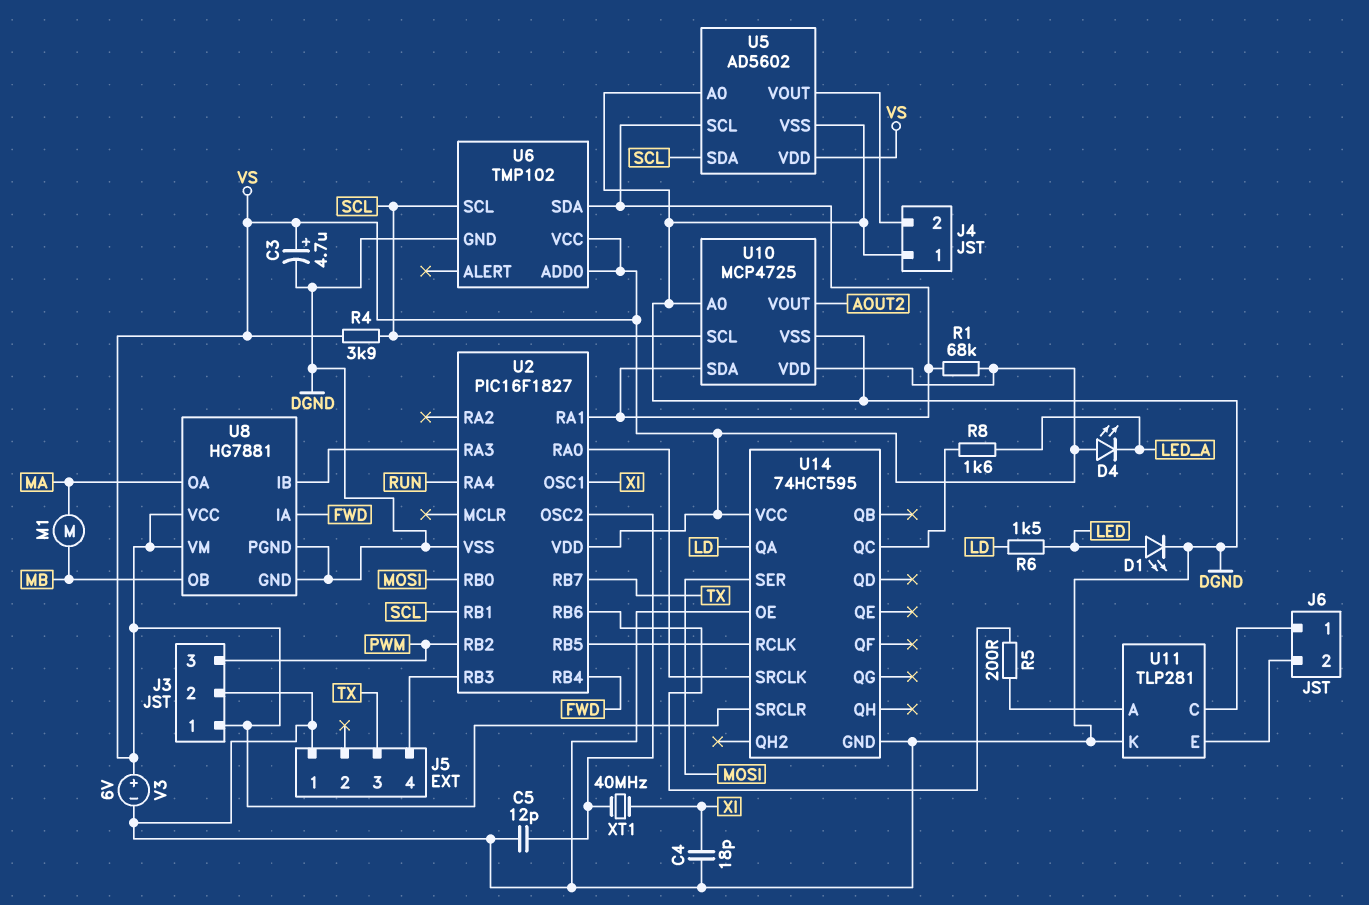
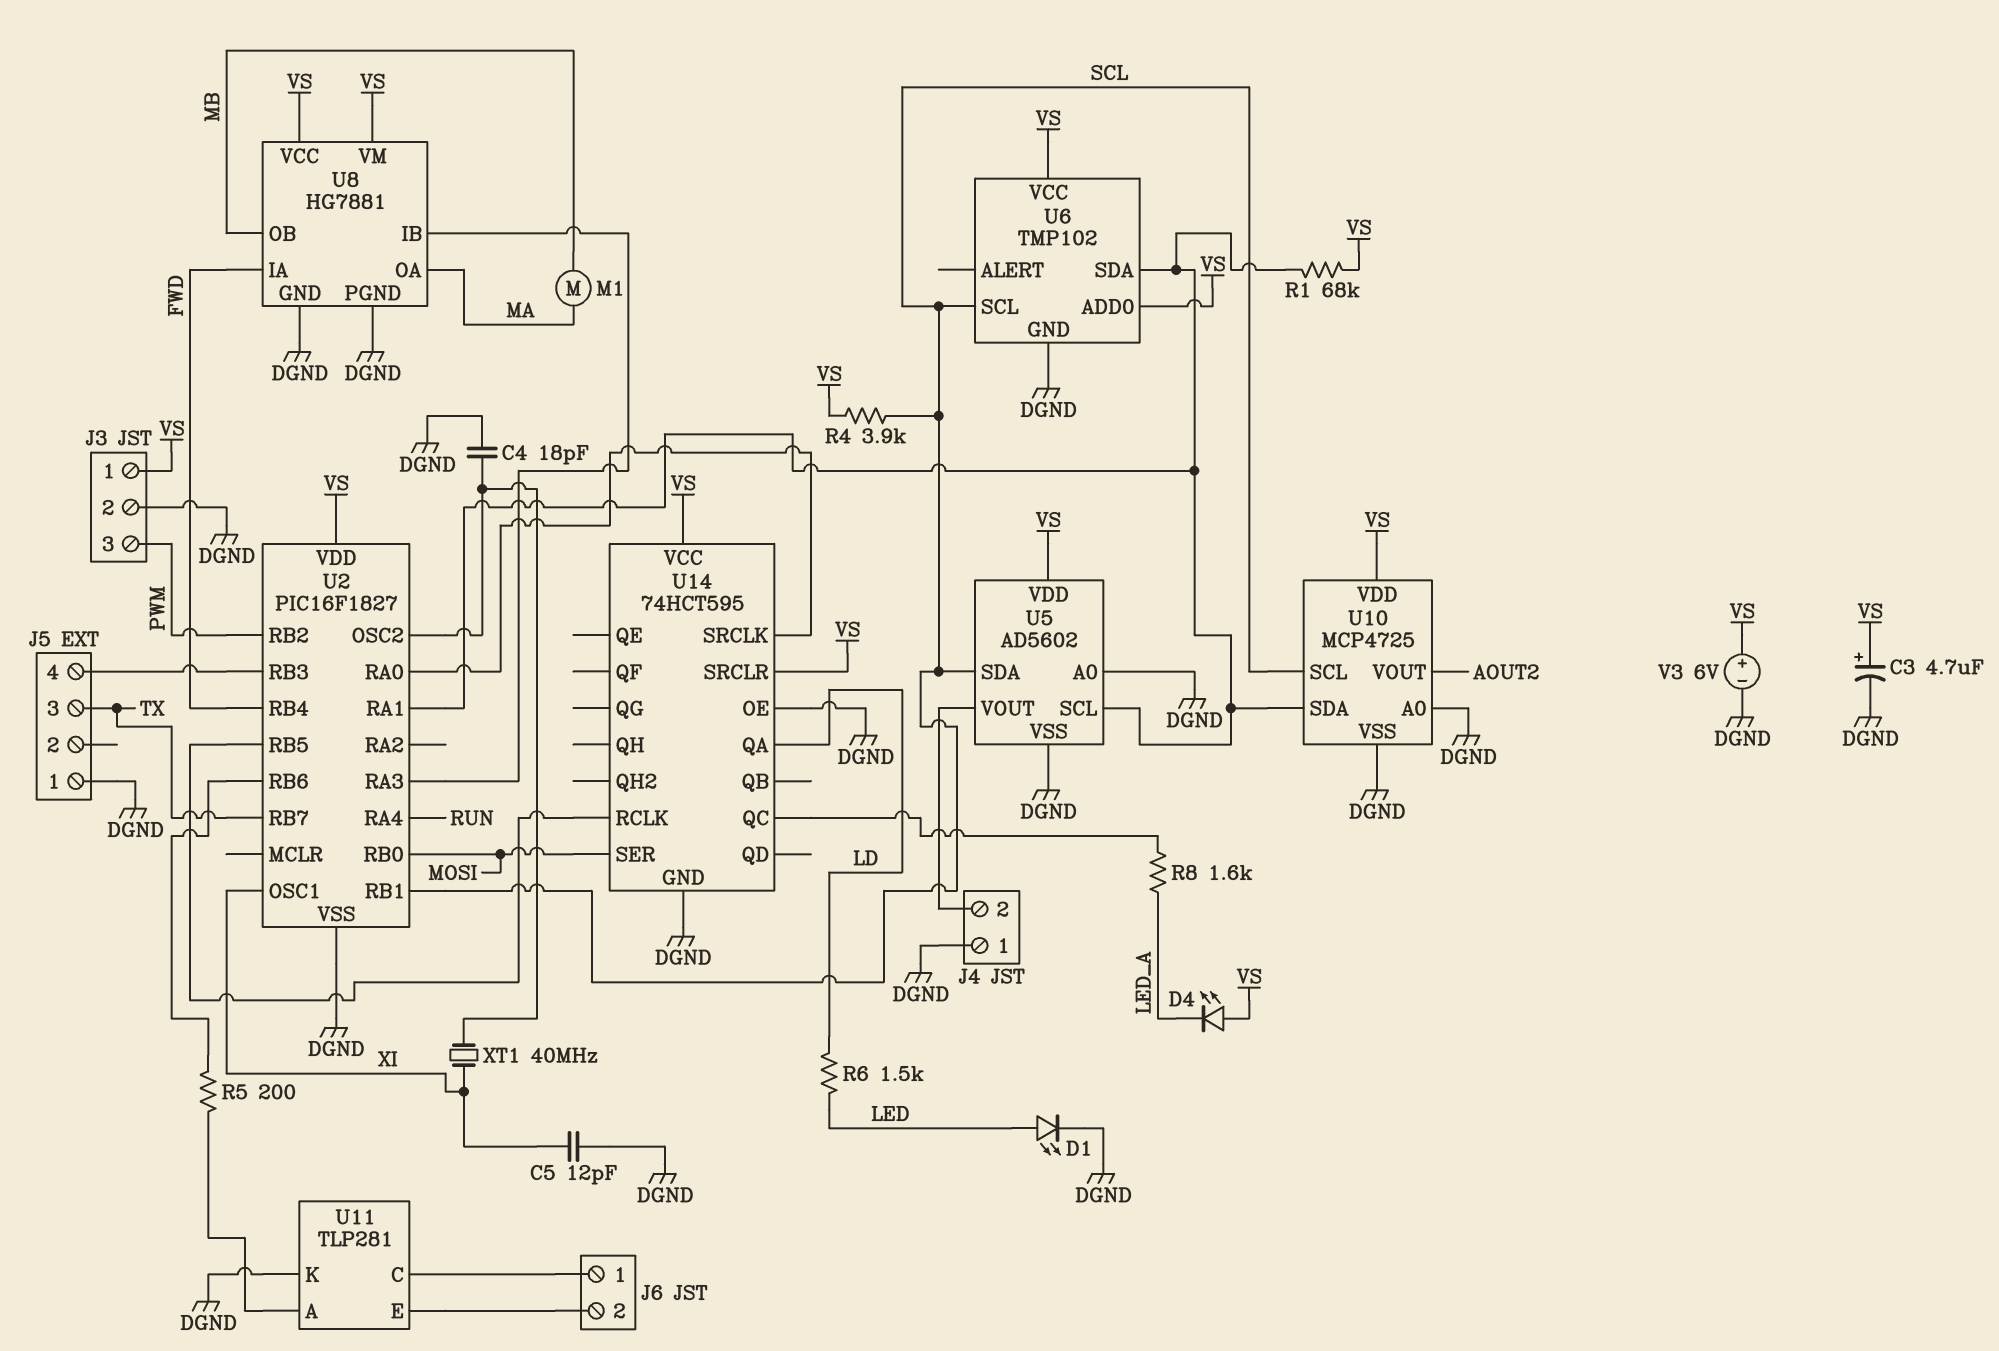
C4: 18pF (DGND, XI) -> 18pF (DGND, U2/OSC2)
C5: 12pF (DGND, U2/OSC2) -> 12pF (DGND, XI)

